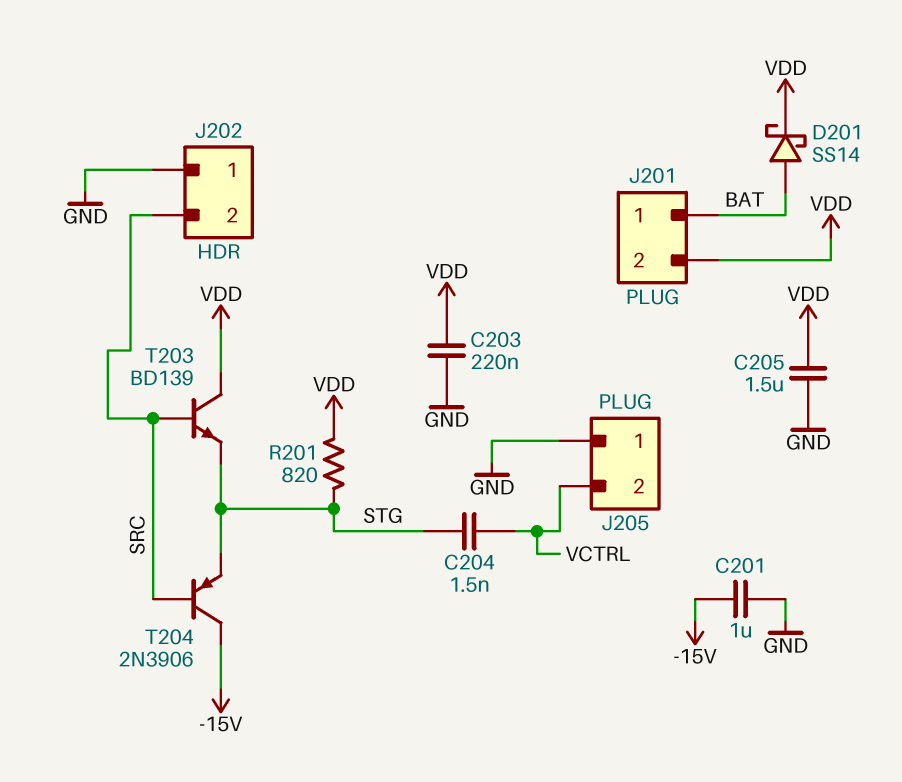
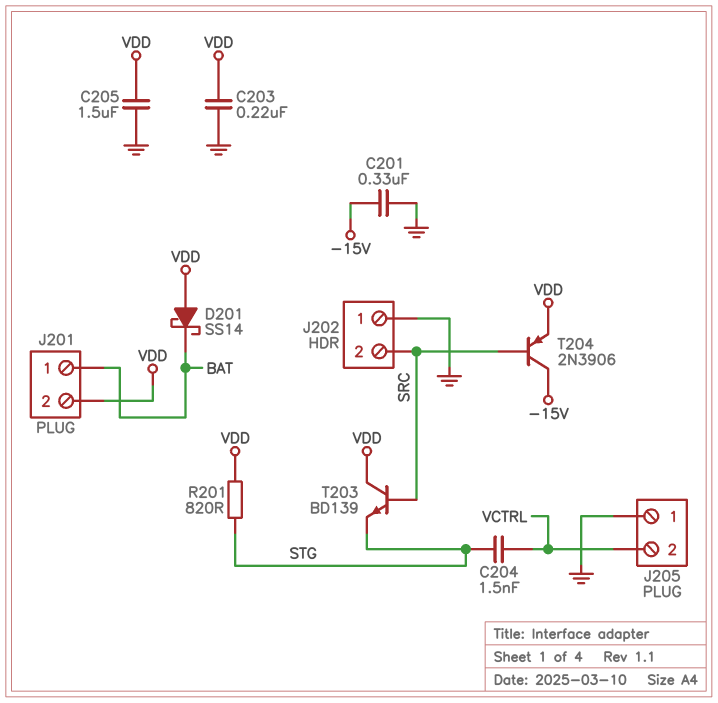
C201: 1uF (-15V, GND) -> 330nF (-15V, GND)
D201: schottky SS14 (A BAT, K VDD) -> schottky SS14 (A VDD, K BAT)
T204: PNP 2N3906 (B SRC, C -15V, E STG) -> PNP 2N3906 (B SRC, C -15V, E VDD)

